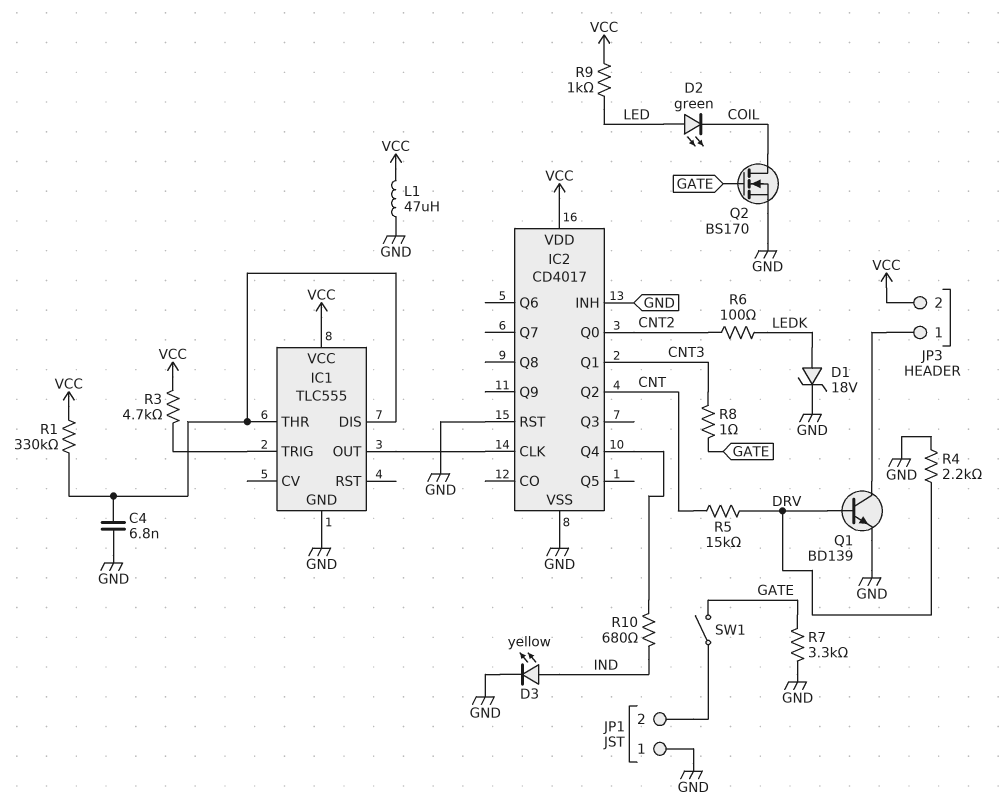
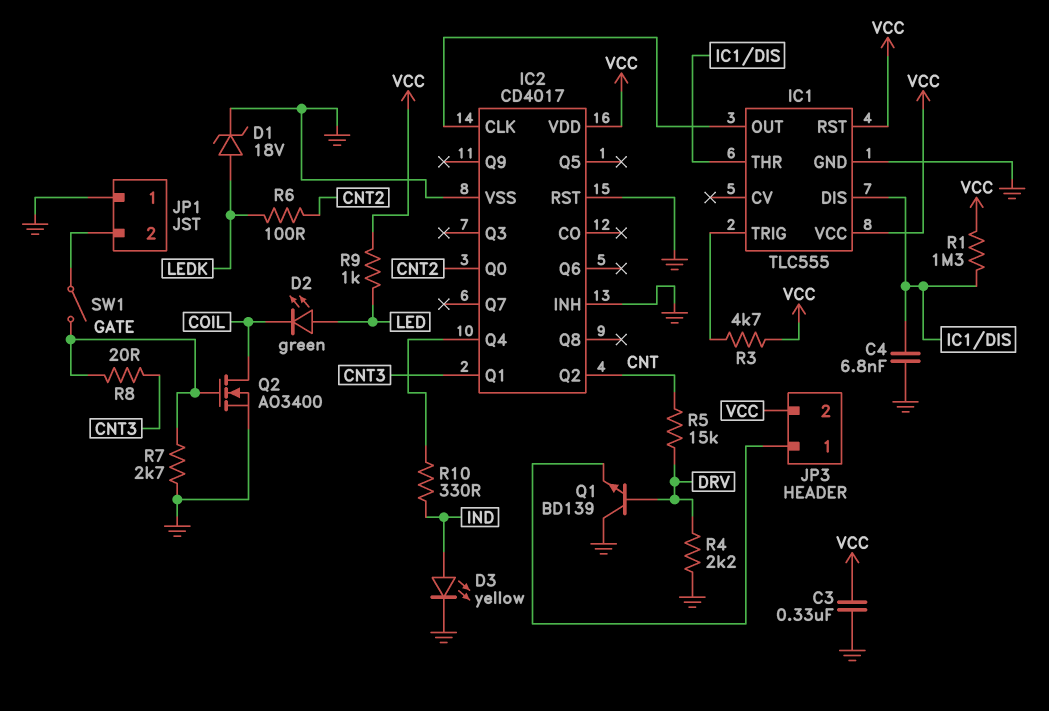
C3: none -> 330nF (GND, VCC)
IC1 pin RST: none -> VCC
L1: 47uH (GND, VCC) -> none
Q1: NPN BD139 (B DRV, C JP3/1, E GND) -> NPN BD139 (B DRV, C GND, E JP3/1)
Q2: NMOS BS170 (G GATE, D COIL, S GND) -> NMOS AO3400 (G GATE, D COIL, S GND)
R1: 330k (IC1/DIS, VCC) -> 1.3M (IC1/DIS, VCC)
R7: 3.3k (GATE, GND) -> 2.7k (GATE, GND)
R8: 1 (CNT3, GATE) -> 20 (CNT3, GATE)
R10: 680 (IC2/Q4, IND) -> 330 (IC2/Q4, IND)

